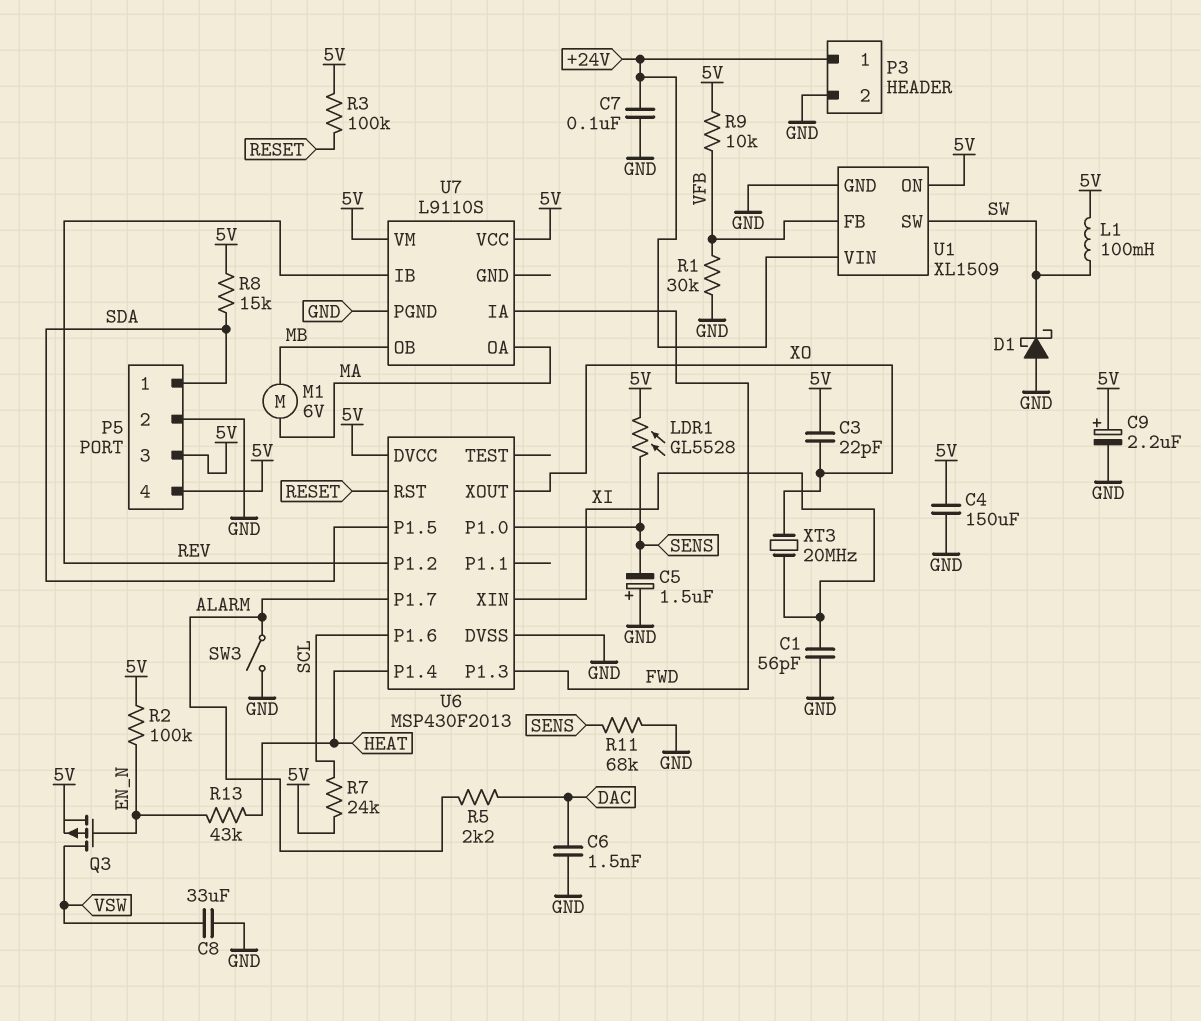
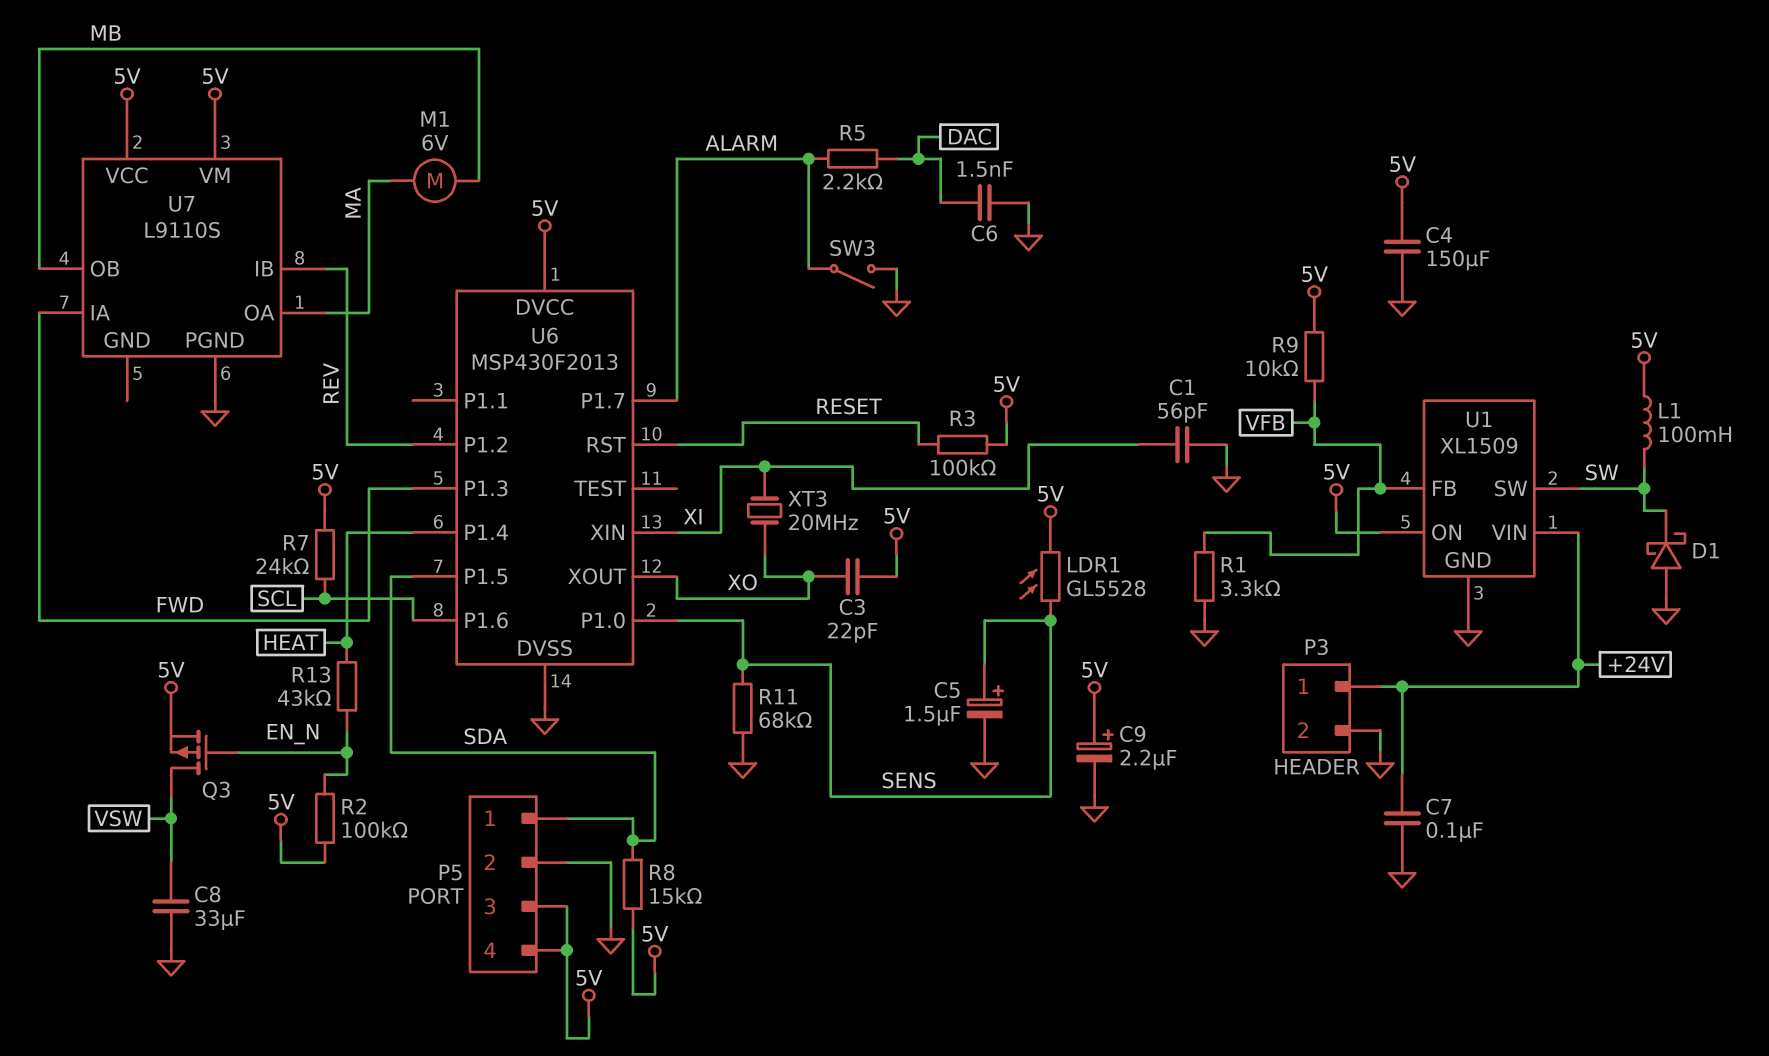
C5: 1.5uF (plus GND, minus SENS) -> 1.5uF (plus SENS, minus GND)
R1: 30k (GND, VFB) -> 3.3k (GND, VFB)

